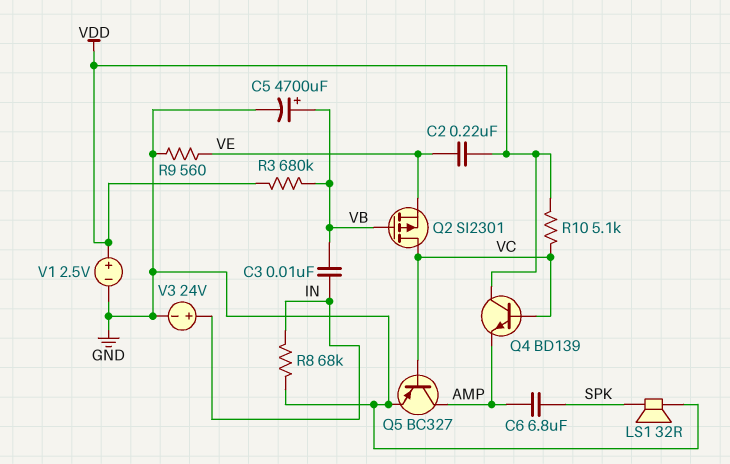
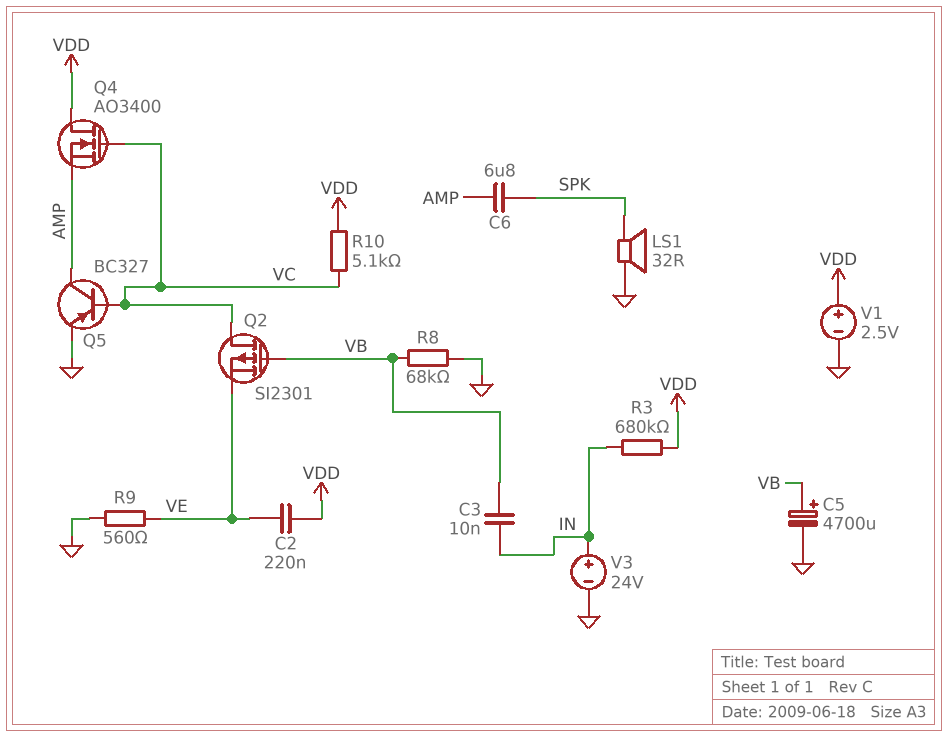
Q4: NPN BD139 (B VC, C VDD, E AMP) -> NMOS AO3400 (G VC, D VDD, S AMP)
R3: 680k (VB, VDD) -> 680k (IN, VDD)
R8: 68k (GND, IN) -> 68k (GND, VB)

